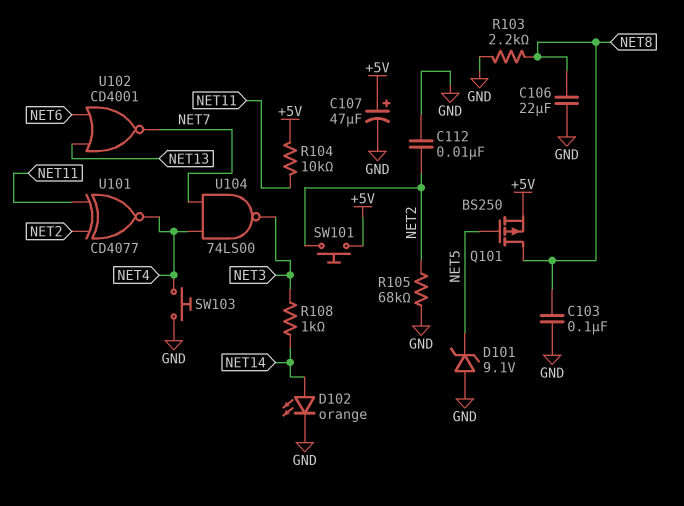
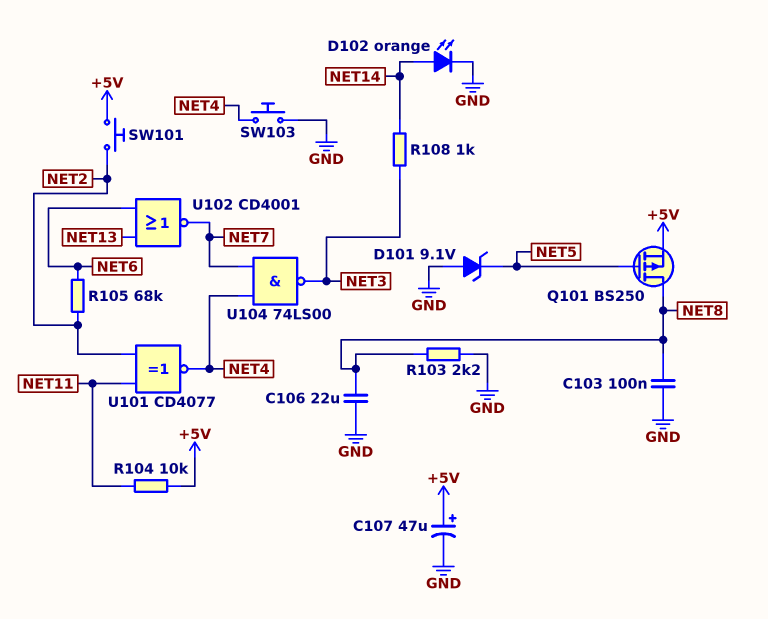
C112: 10nF (GND, NET2) -> none
R105: 68k (GND, NET2) -> 68k (NET2, NET6)

